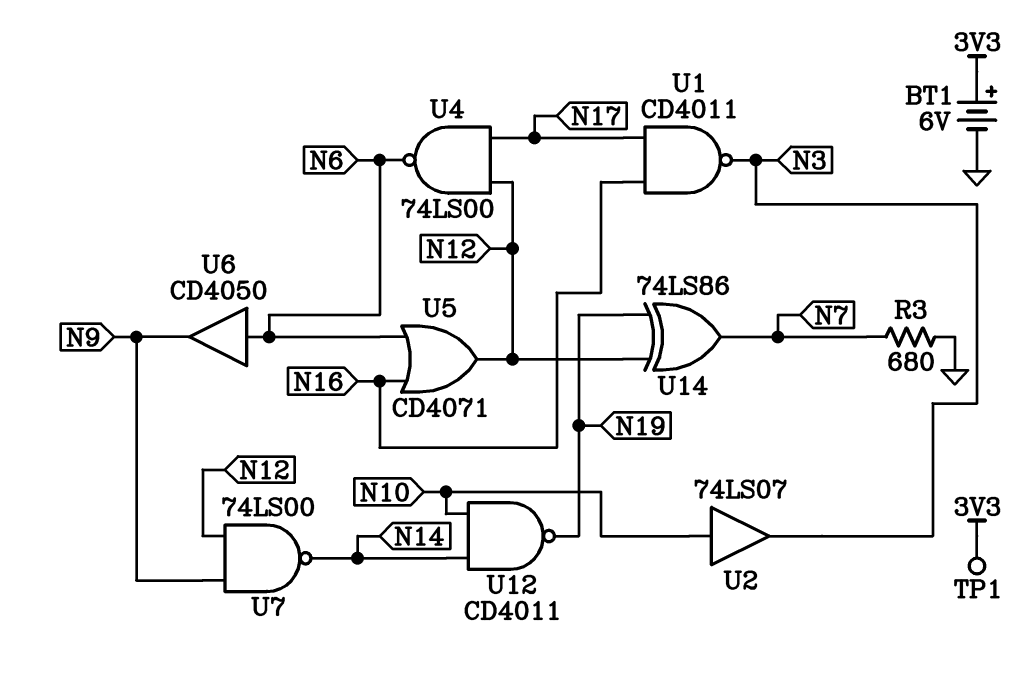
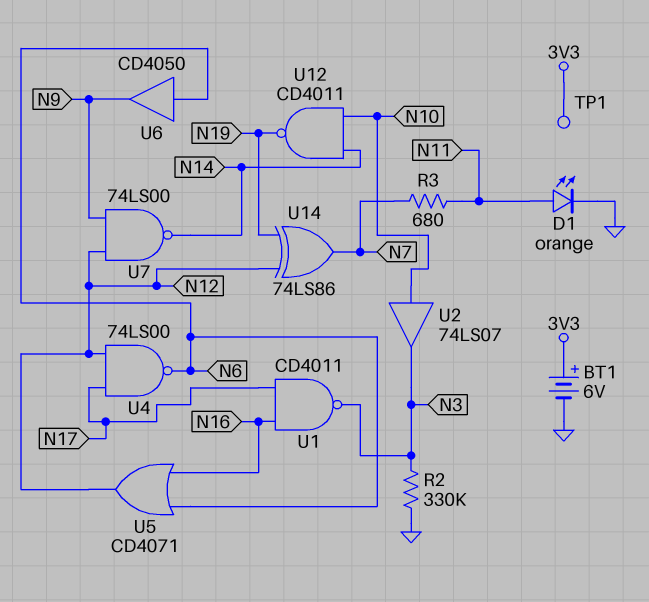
D1: none -> LED orange (A N11, K GND)
R2: none -> 330k (GND, N3)
R3: 680 (GND, N7) -> 680 (N7, N11)

